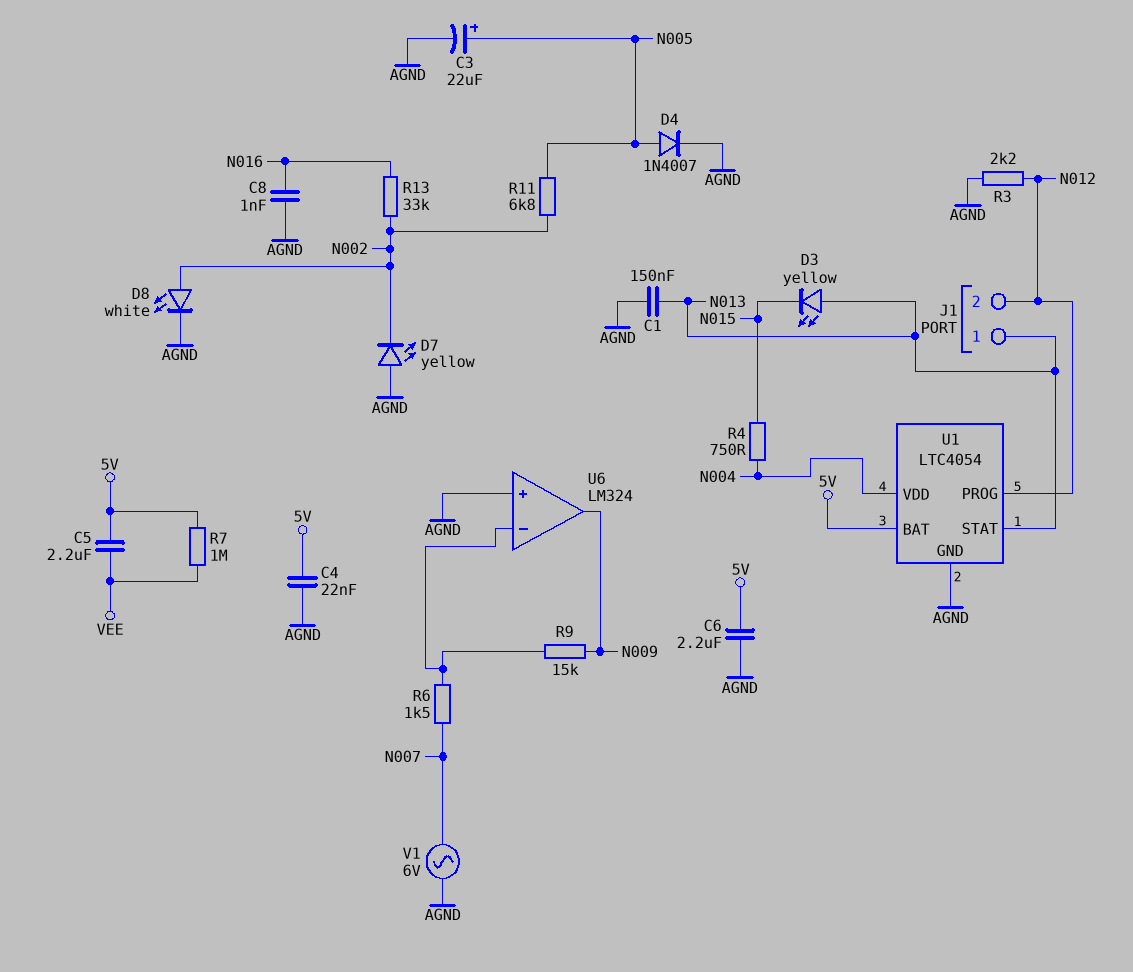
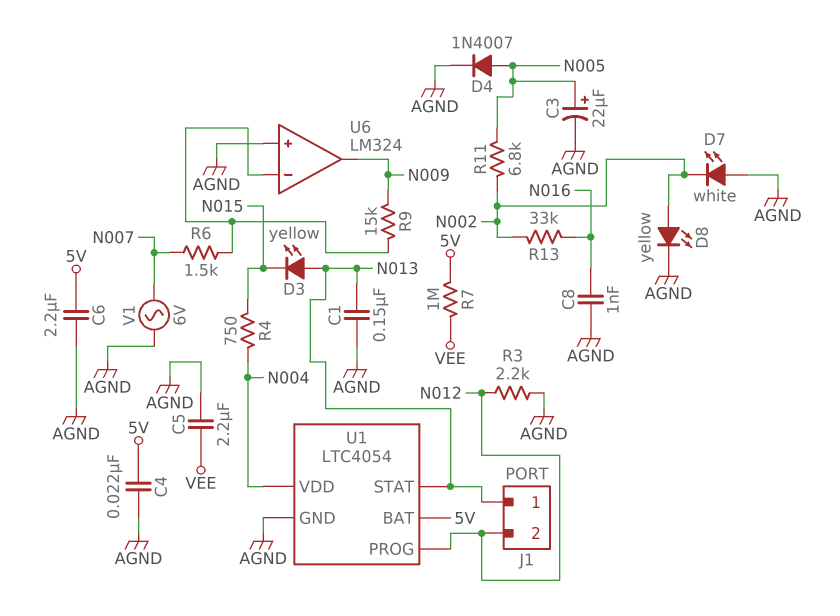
C5: 2.2uF (5V, VEE) -> 2.2uF (AGND, VEE)
D7: LED yellow (A AGND, K N002) -> LED white (A AGND, K N002)
D8: LED white (A N002, K AGND) -> LED yellow (A N002, K AGND)

